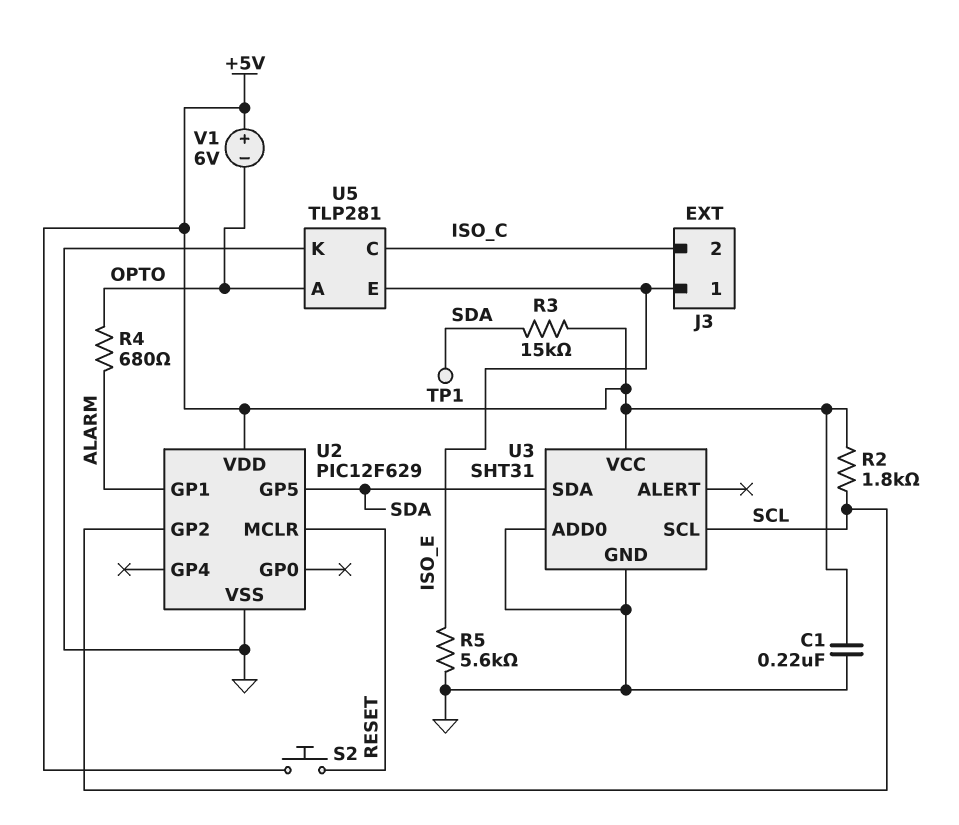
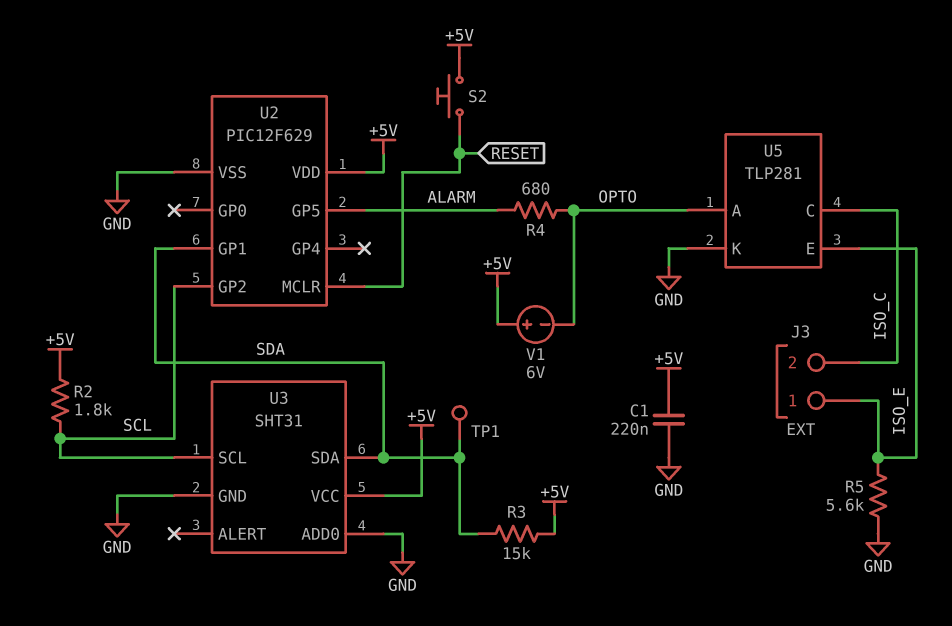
U2 pin GP1: ALARM -> SDA
U2 pin GP5: SDA -> ALARM

